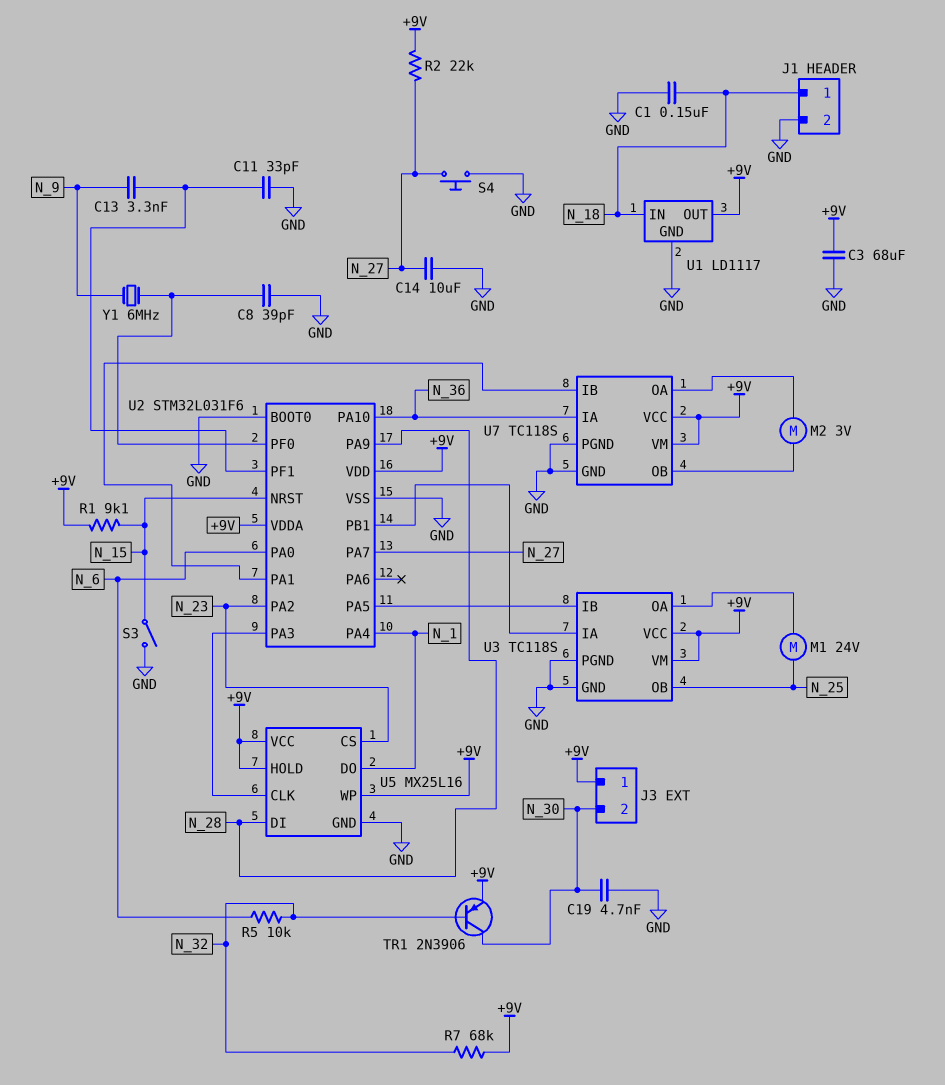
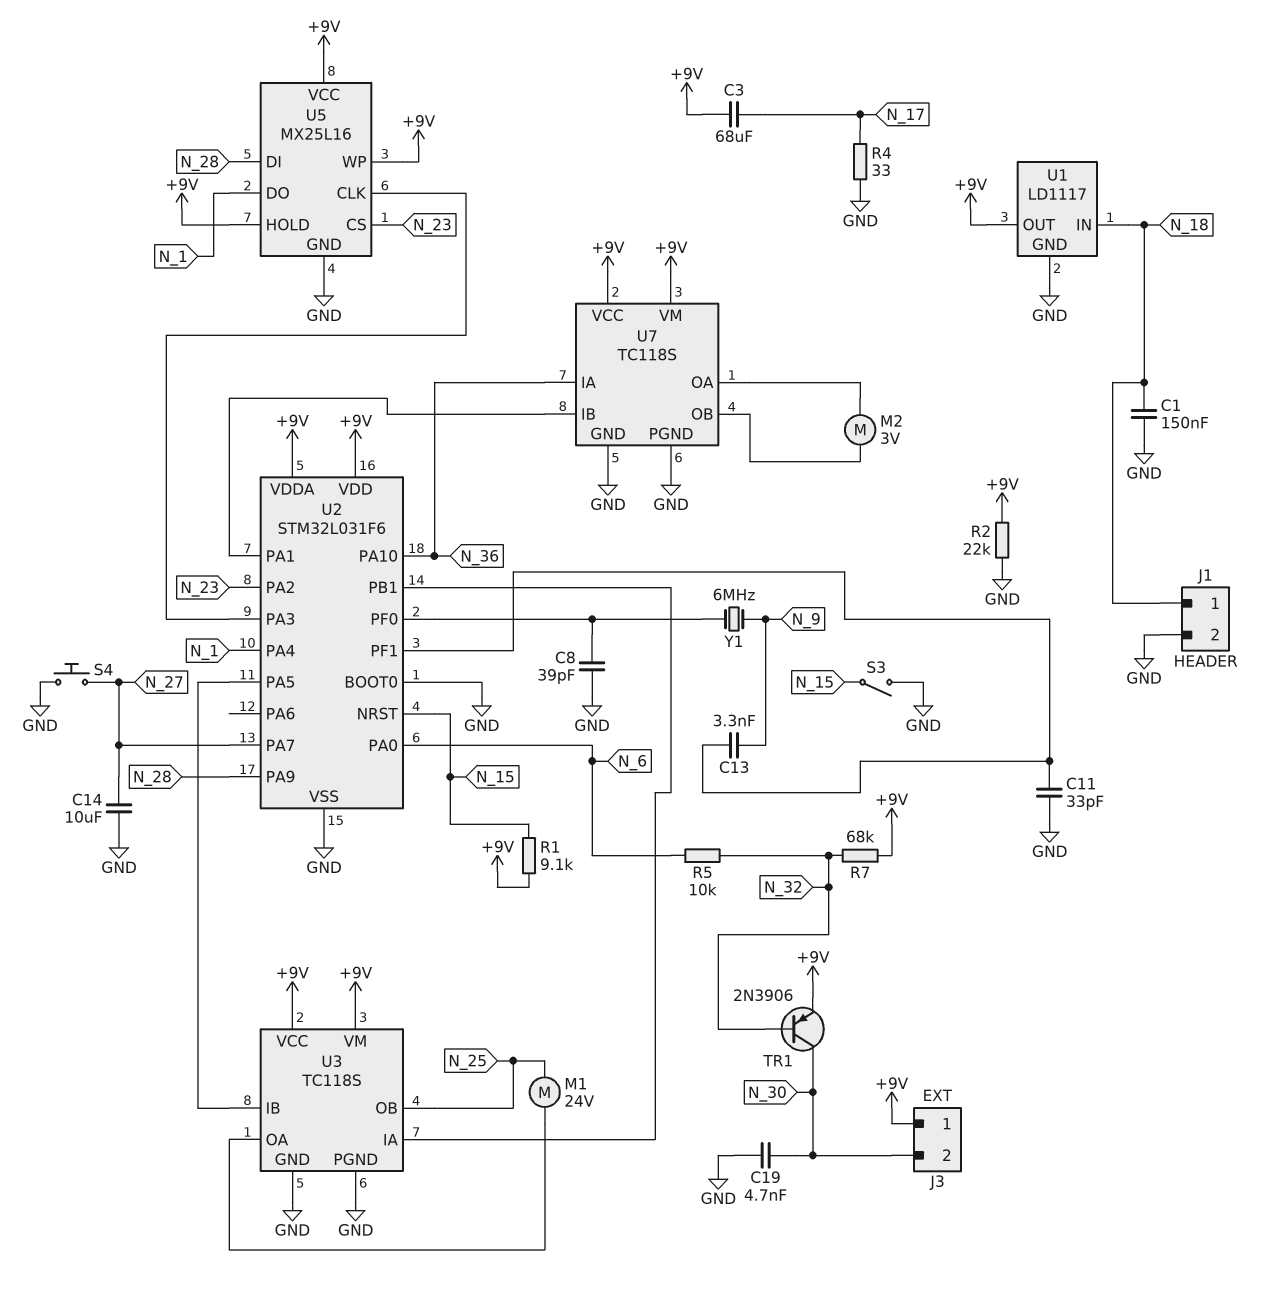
C3: 68uF (+9V, GND) -> 68uF (+9V, N_17)
R2: 22k (+9V, N_27) -> 22k (+9V, GND)
R4: none -> 33 (GND, N_17)

